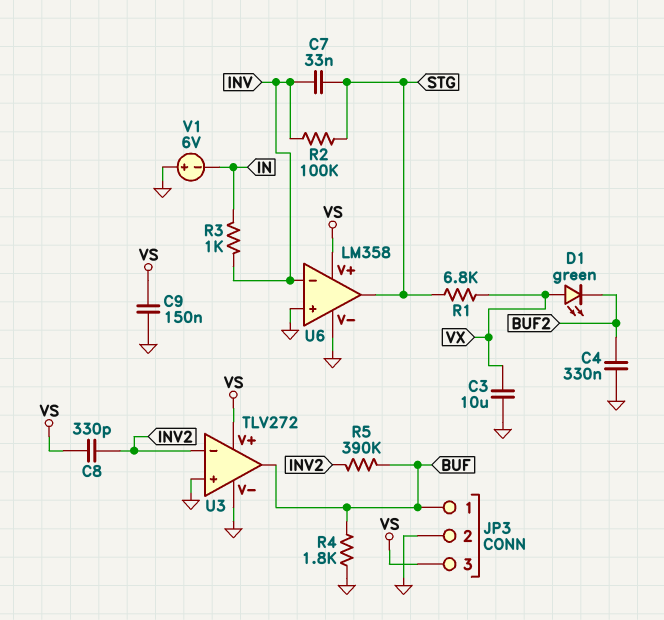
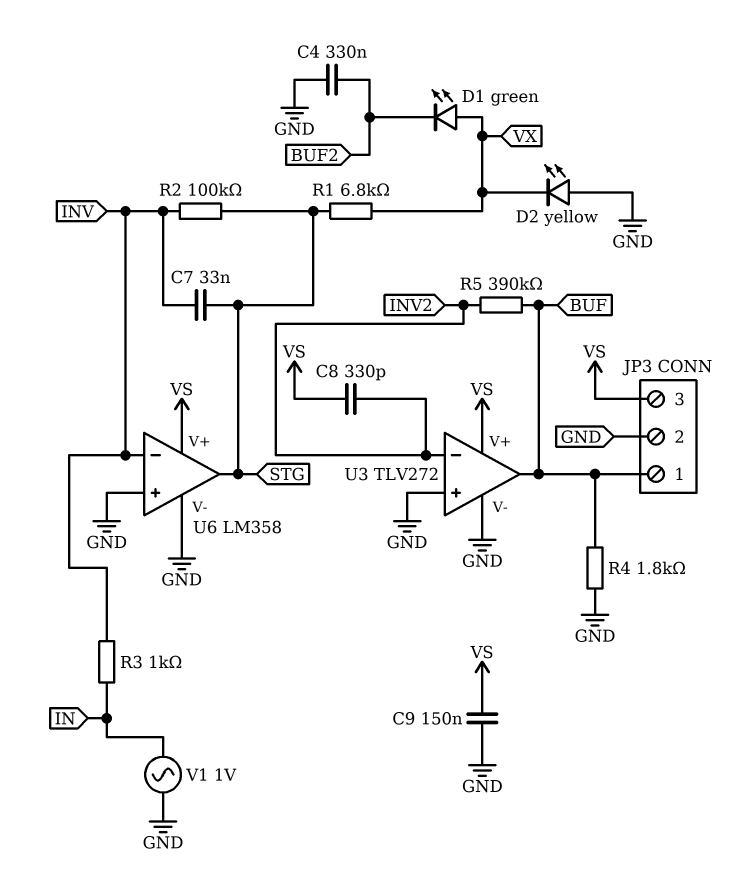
C3: 10uF (GND, VX) -> none
D2: none -> LED yellow (A GND, K VX)
V1: 6V (plus GND, minus IN) -> AC 1V (GND, IN)

